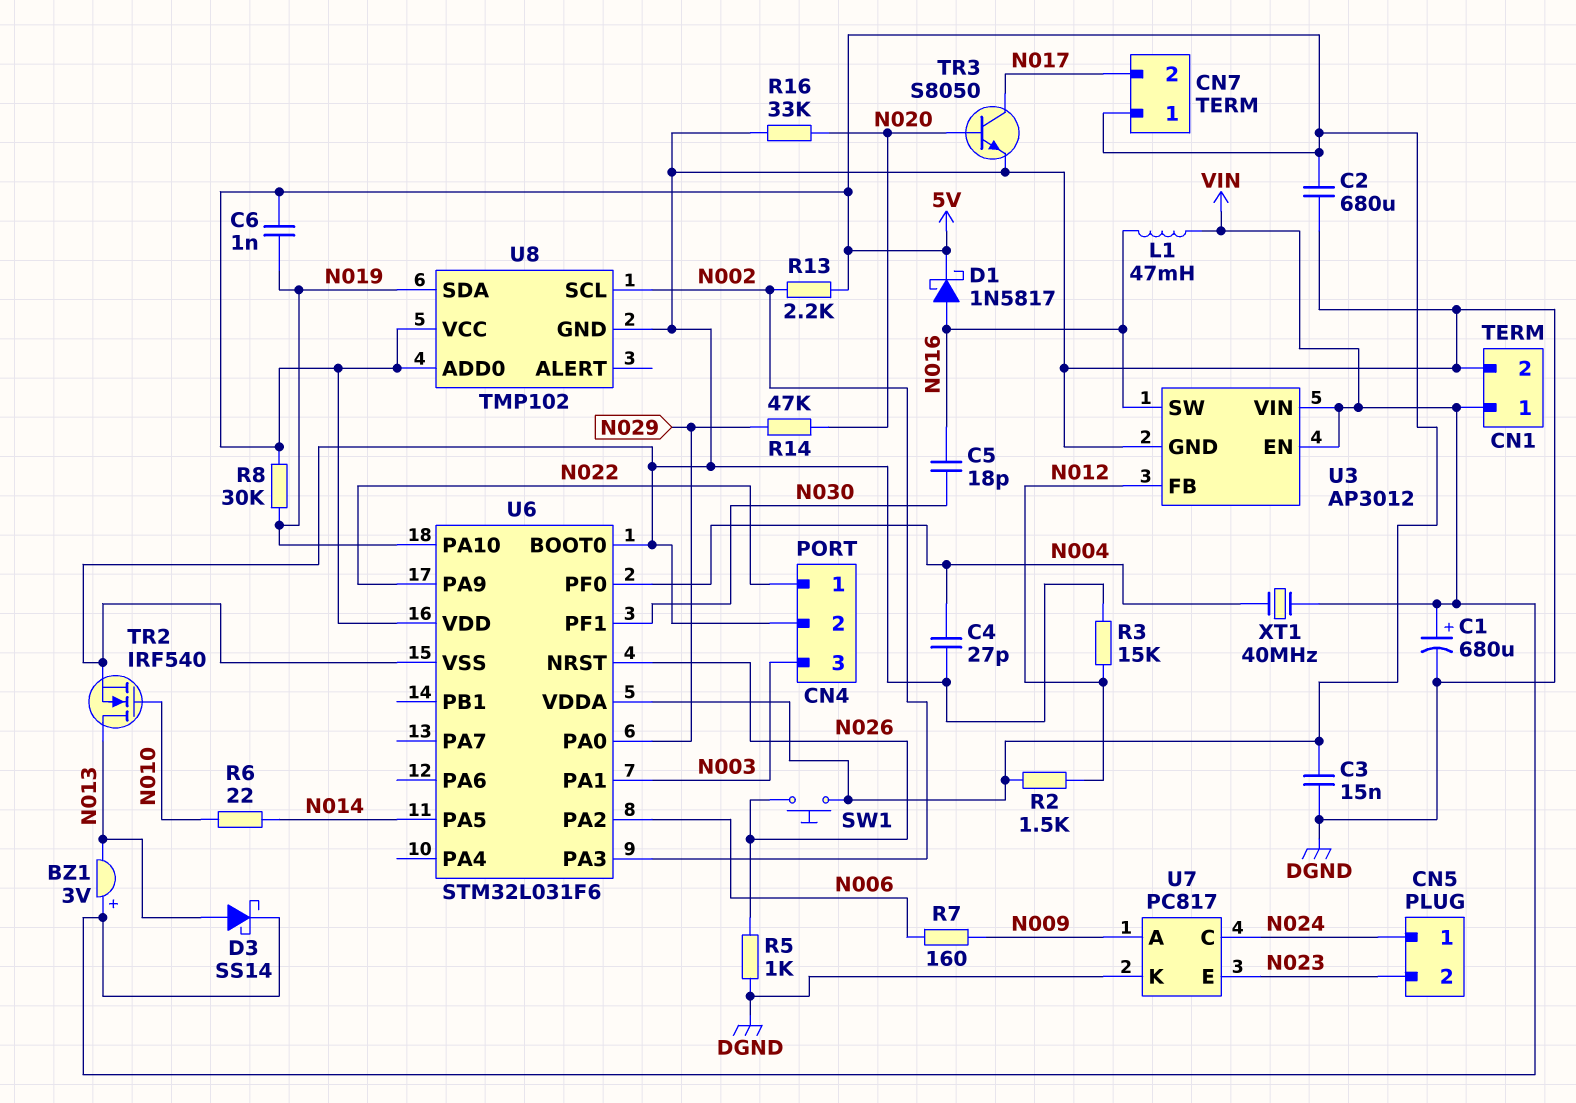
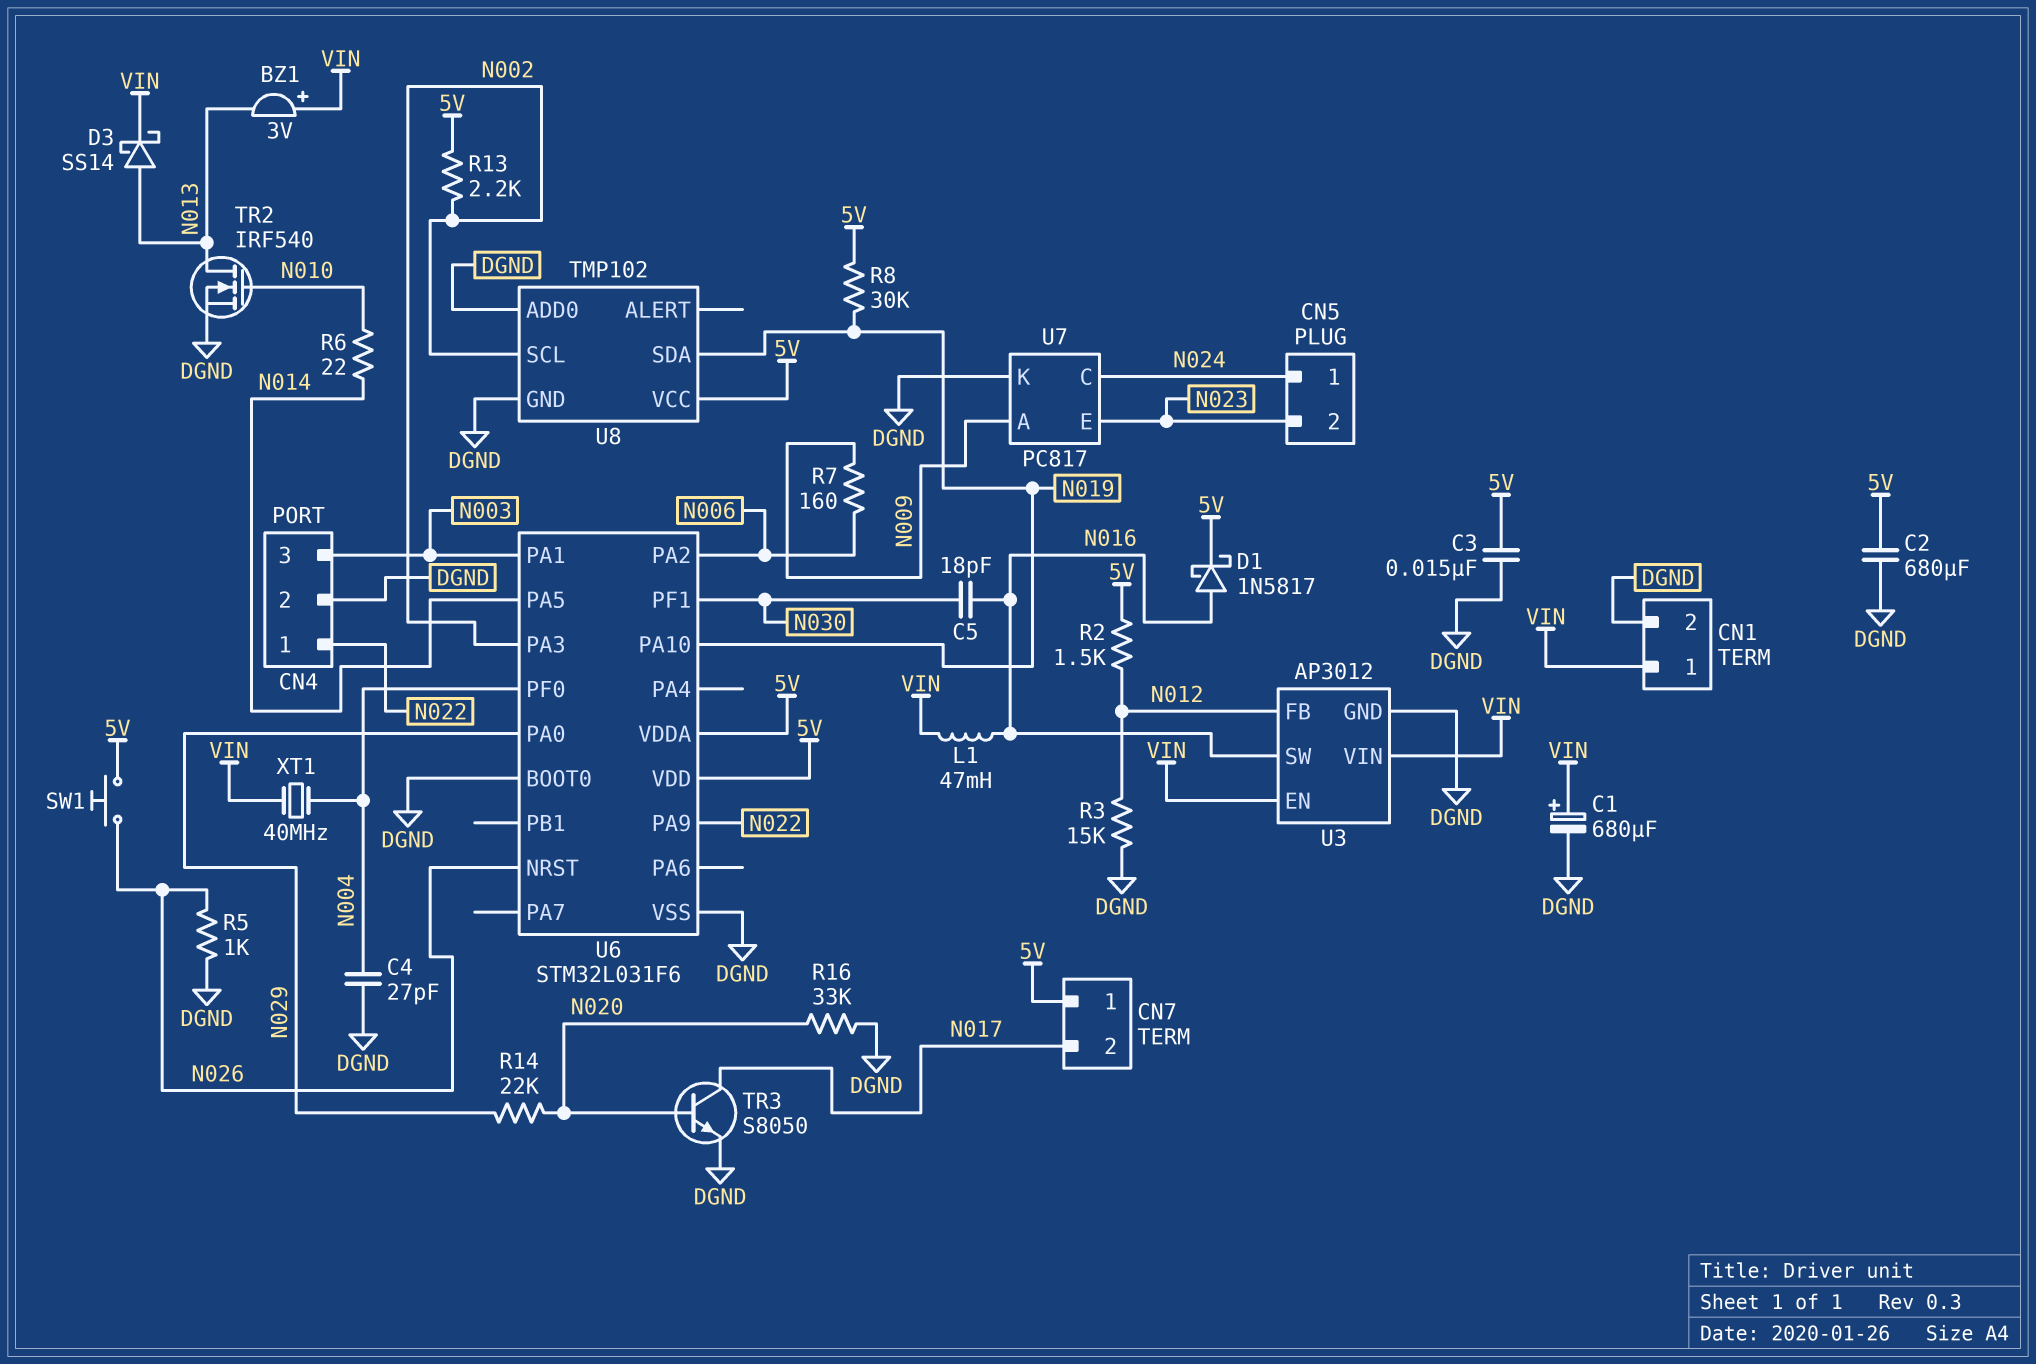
C6: 1nF (5V, N019) -> none
R14: 47k (N020, N029) -> 22k (N020, N029)
U8 pin ADD0: 5V -> DGND

